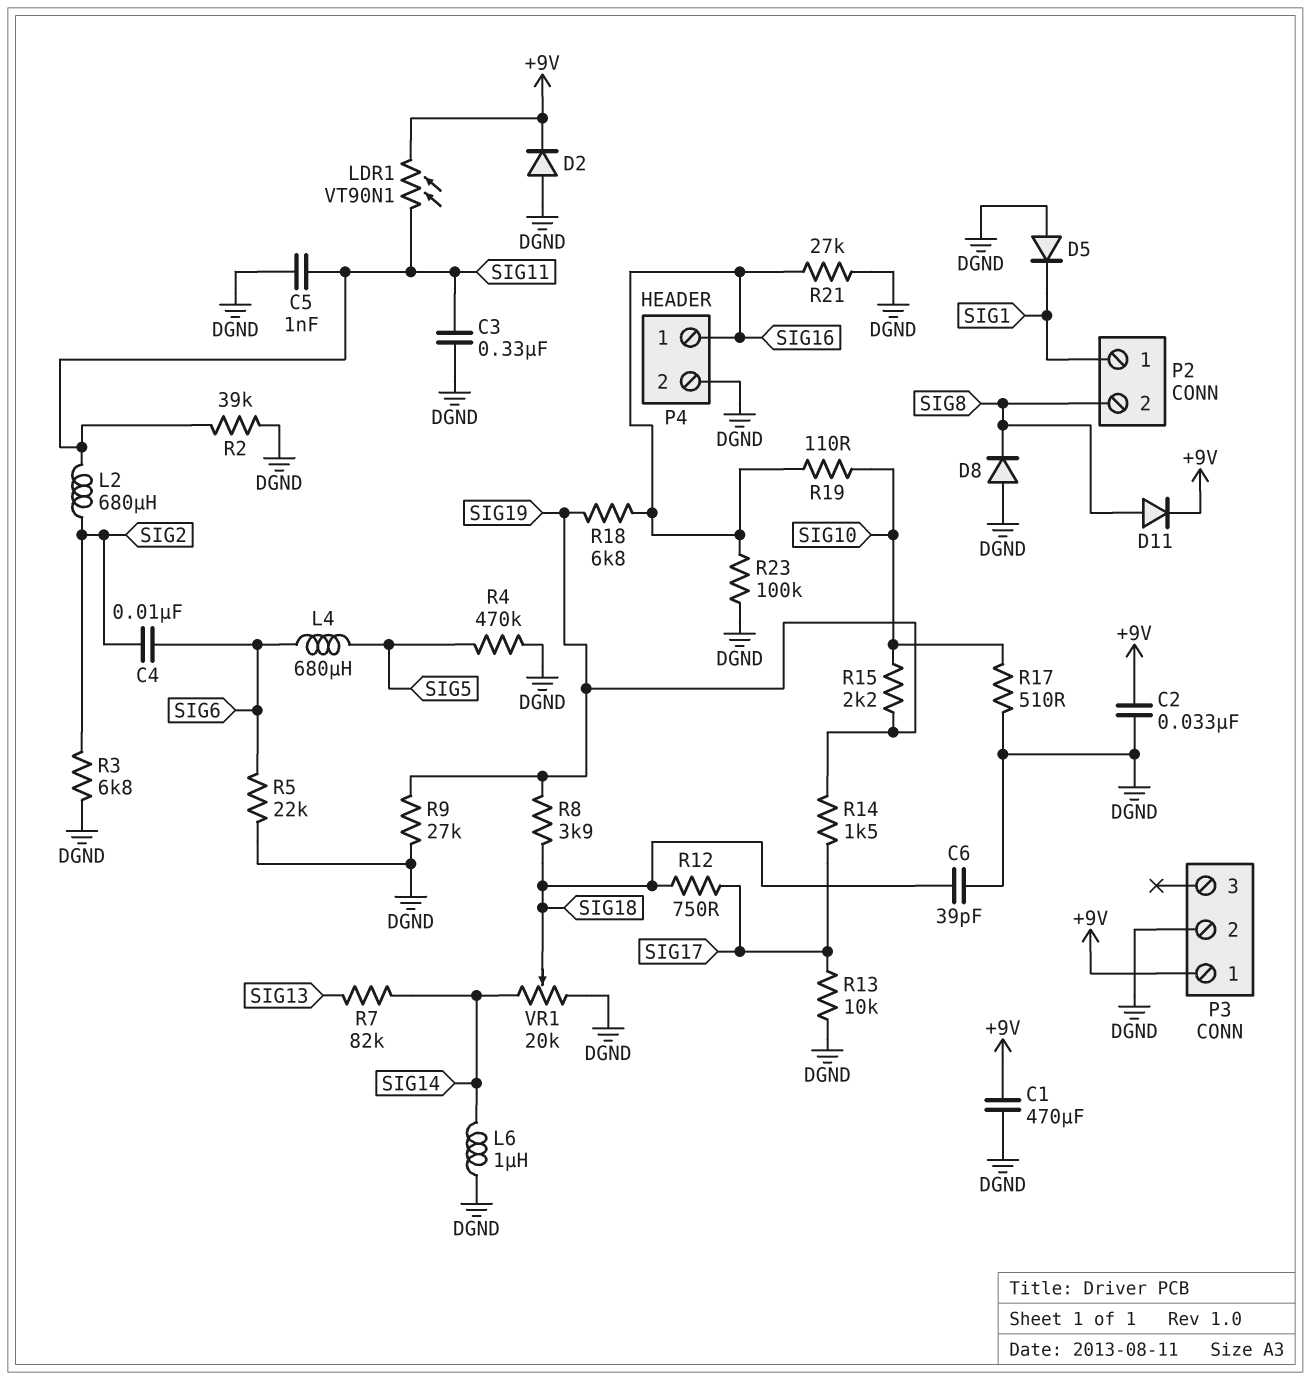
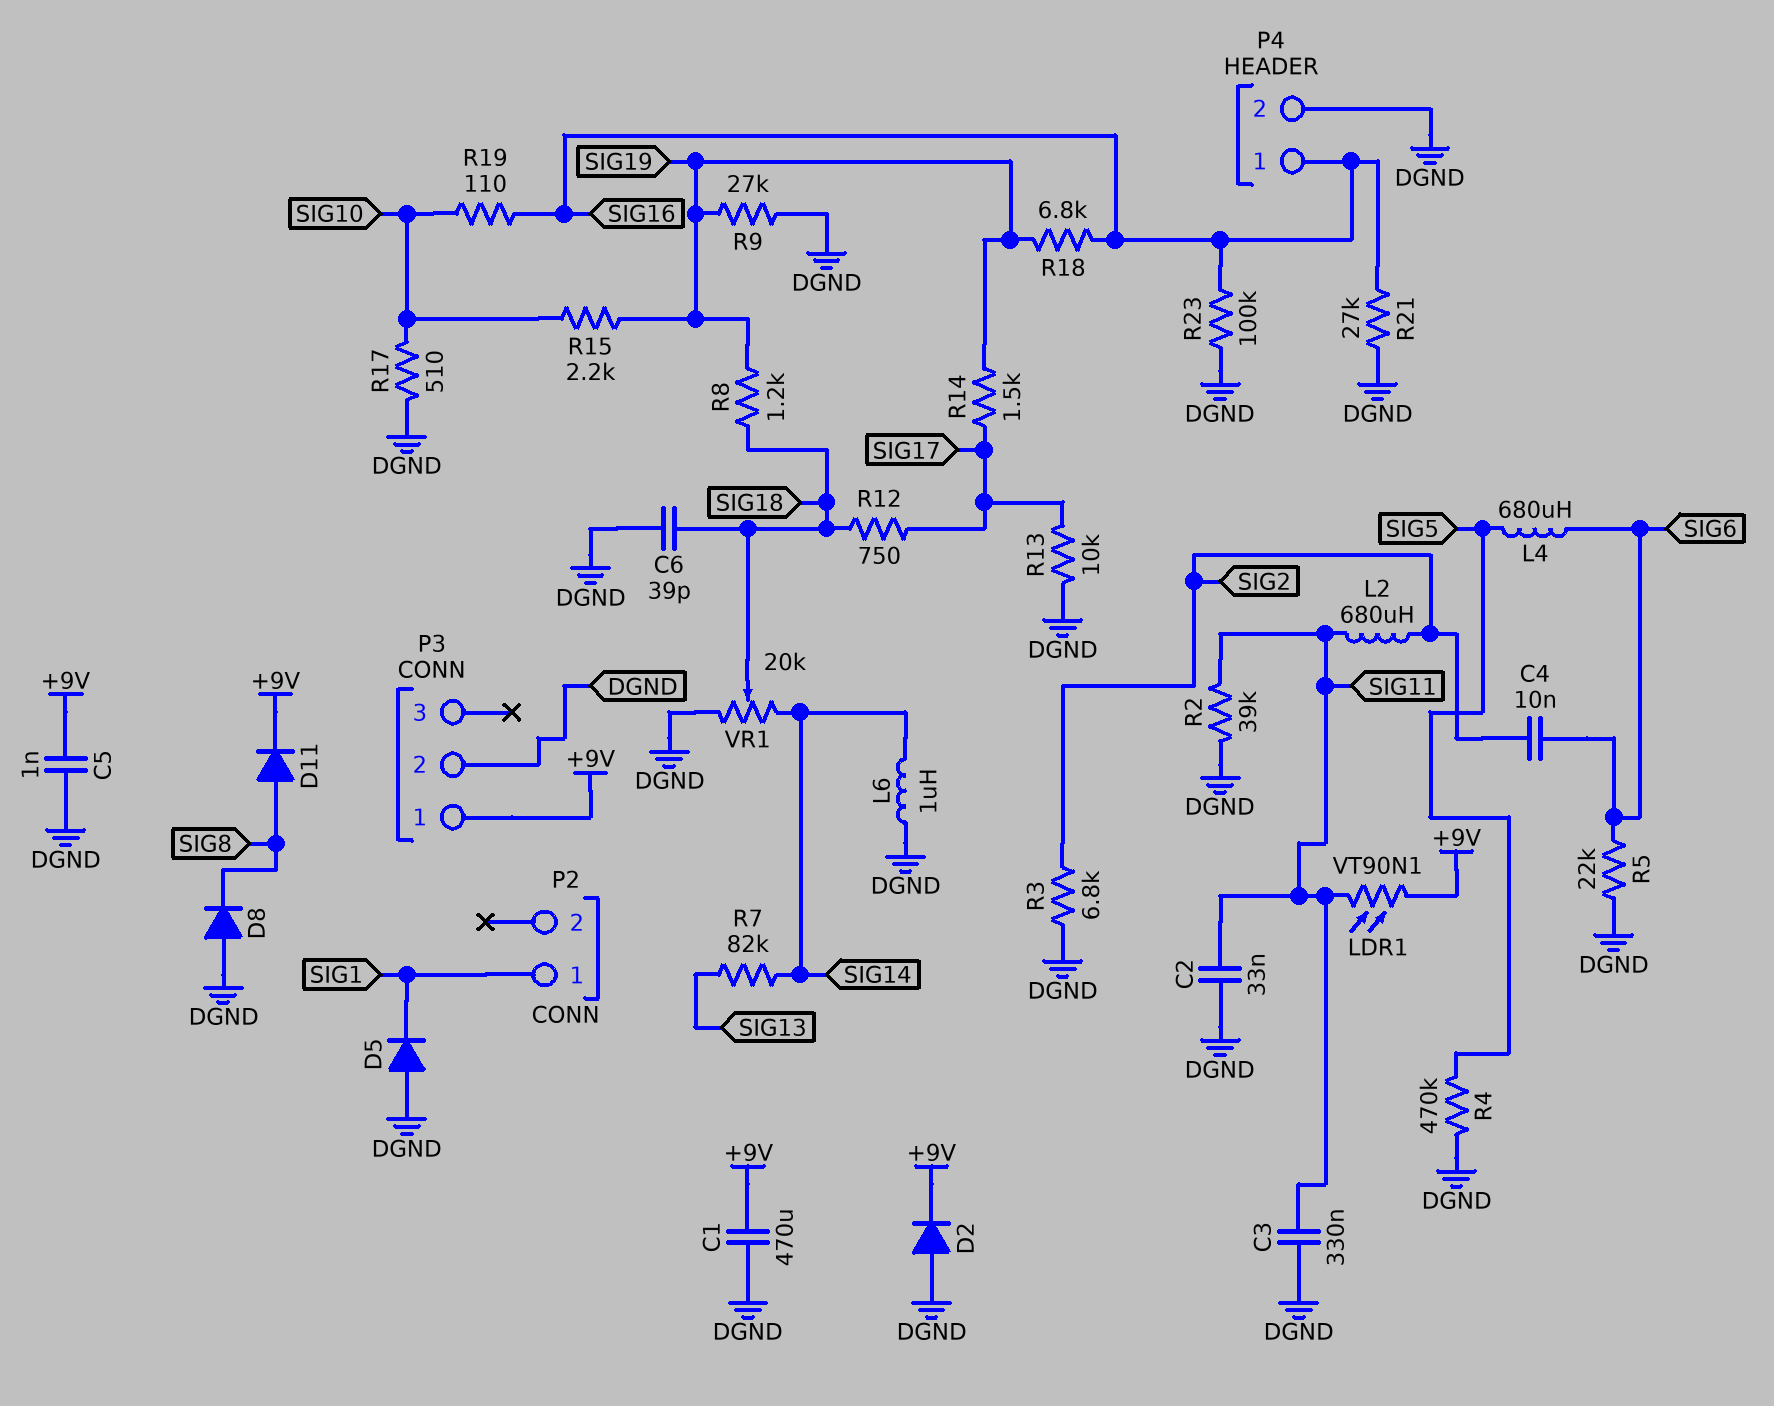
C2: 33nF (+9V, DGND) -> 33nF (DGND, SIG11)
C5: 1nF (DGND, SIG11) -> 1nF (+9V, DGND)
P2 pin 2: SIG8 -> none
R8: 3.9k (SIG18, SIG19) -> 1.2k (SIG18, SIG19)

